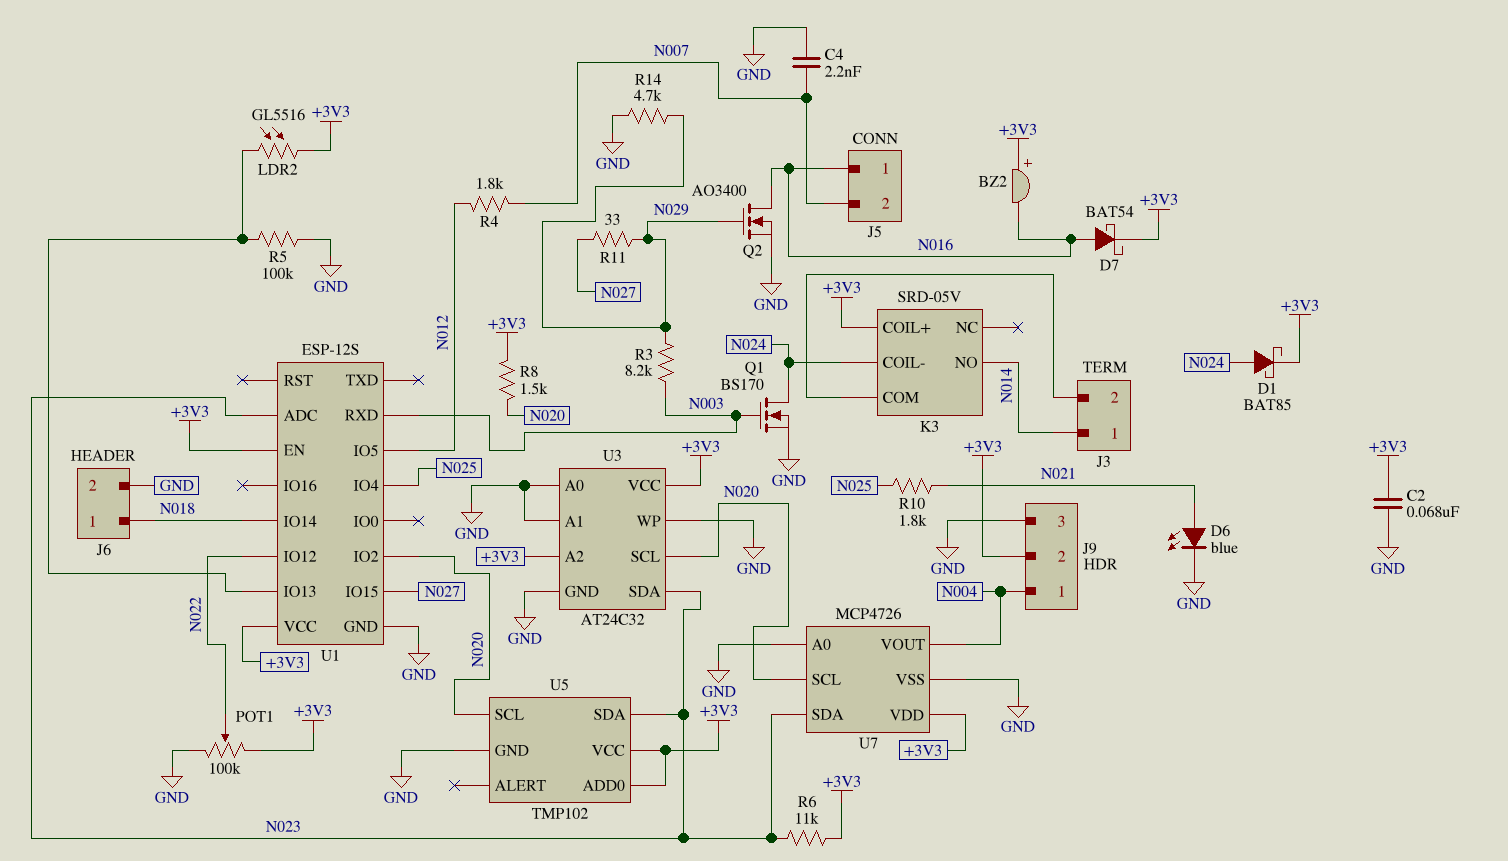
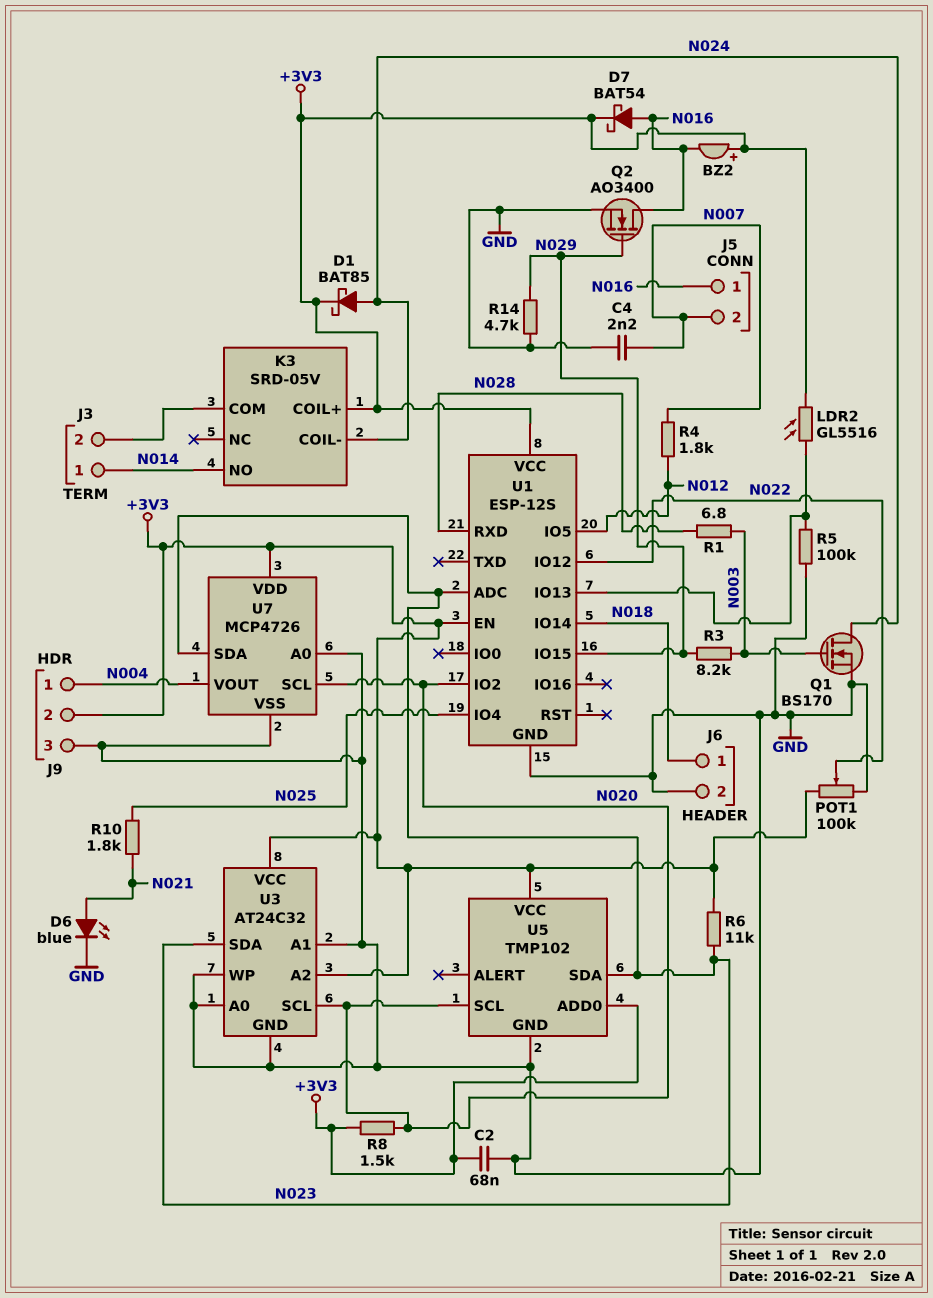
R1: none -> 6.8 (N003, N028)
R11: 33 (N027, N029) -> none
U1 pin IO15: N027 -> N029
U1 pin RXD: N003 -> N028

